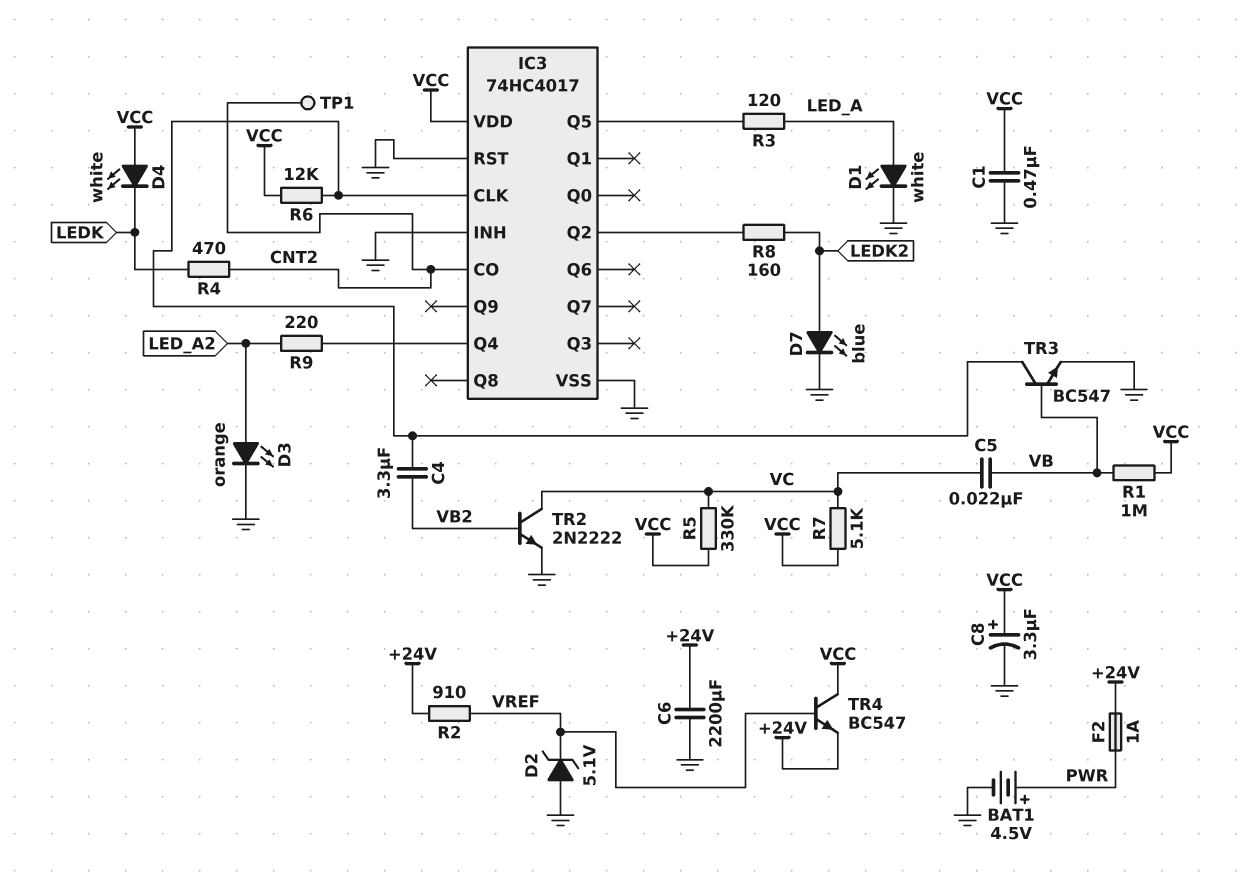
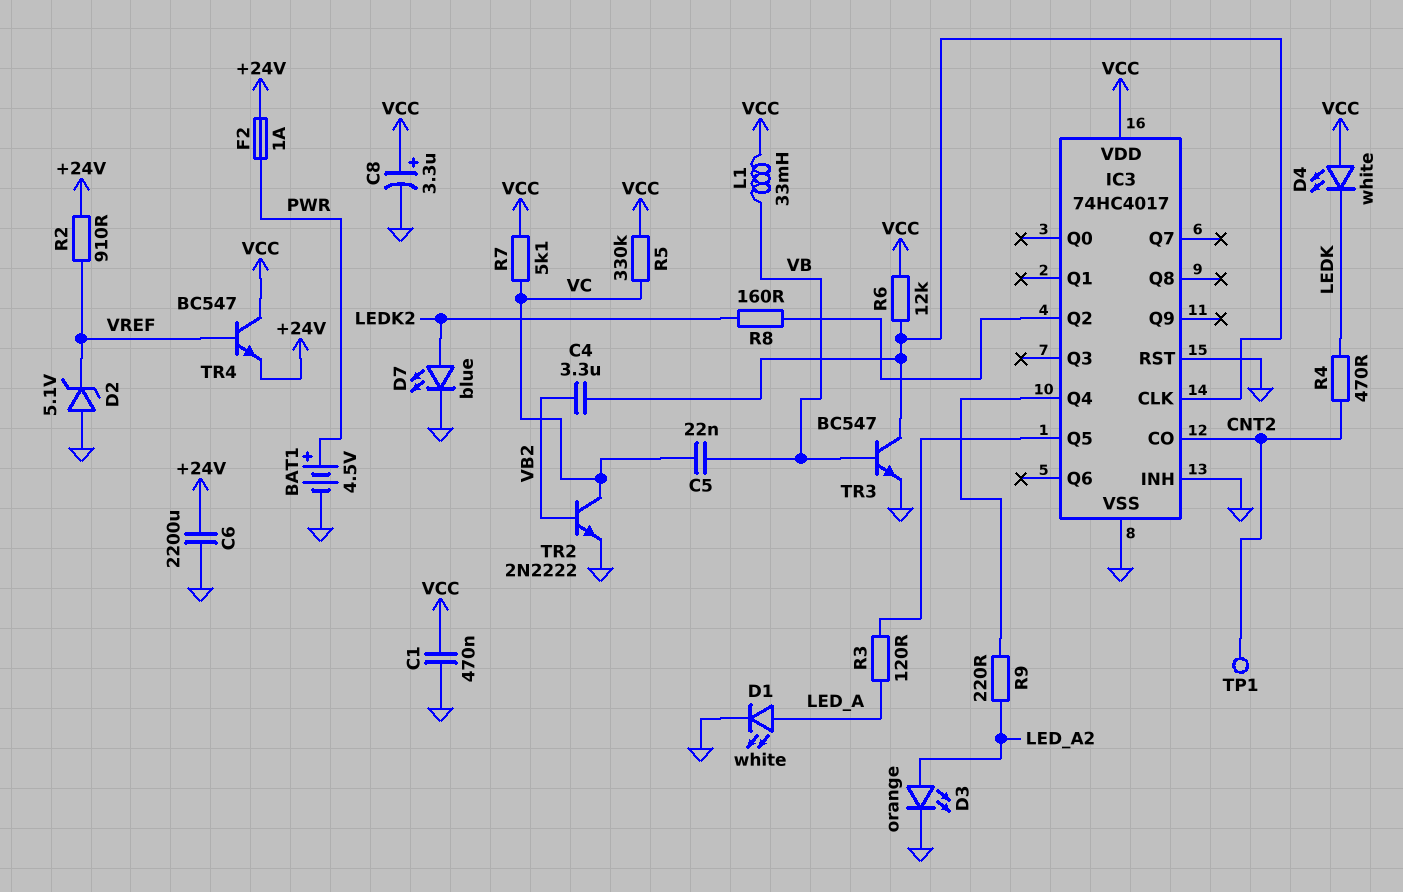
L1: none -> 33mH (VB, VCC)
R1: 1M (VB, VCC) -> none

